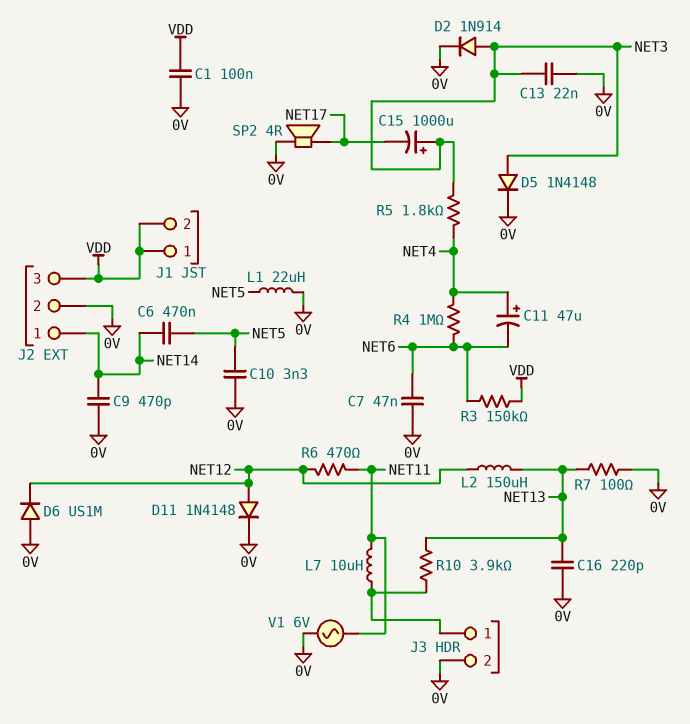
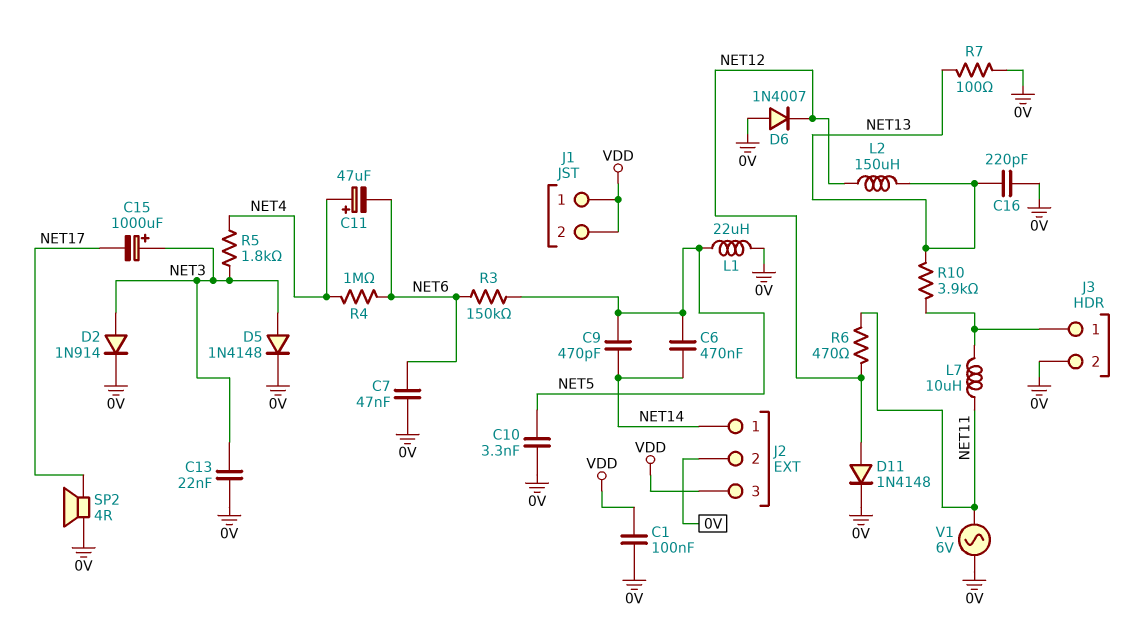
C9: 470pF (0V, NET14) -> 470pF (NET5, NET14)
D6: diode US1M (A 0V, K NET12) -> diode 1N4007 (A 0V, K NET12)
R3: 150k (NET6, VDD) -> 150k (NET5, NET6)

